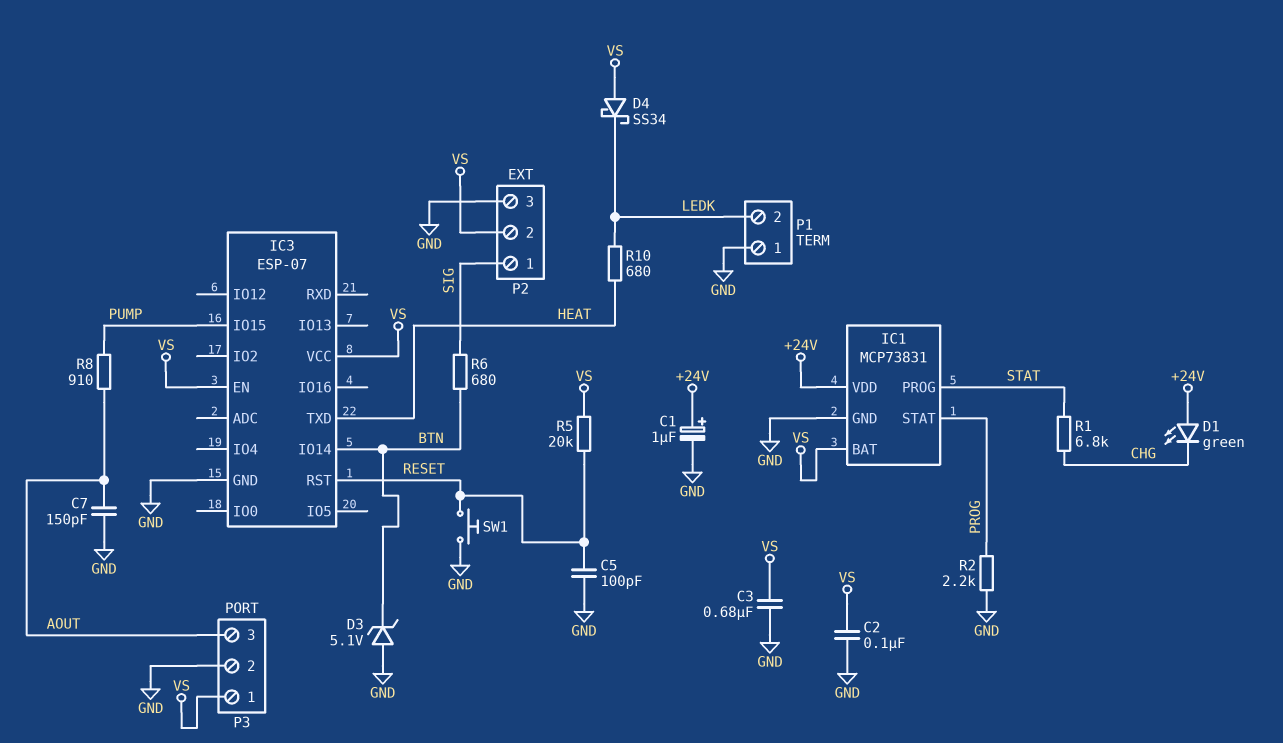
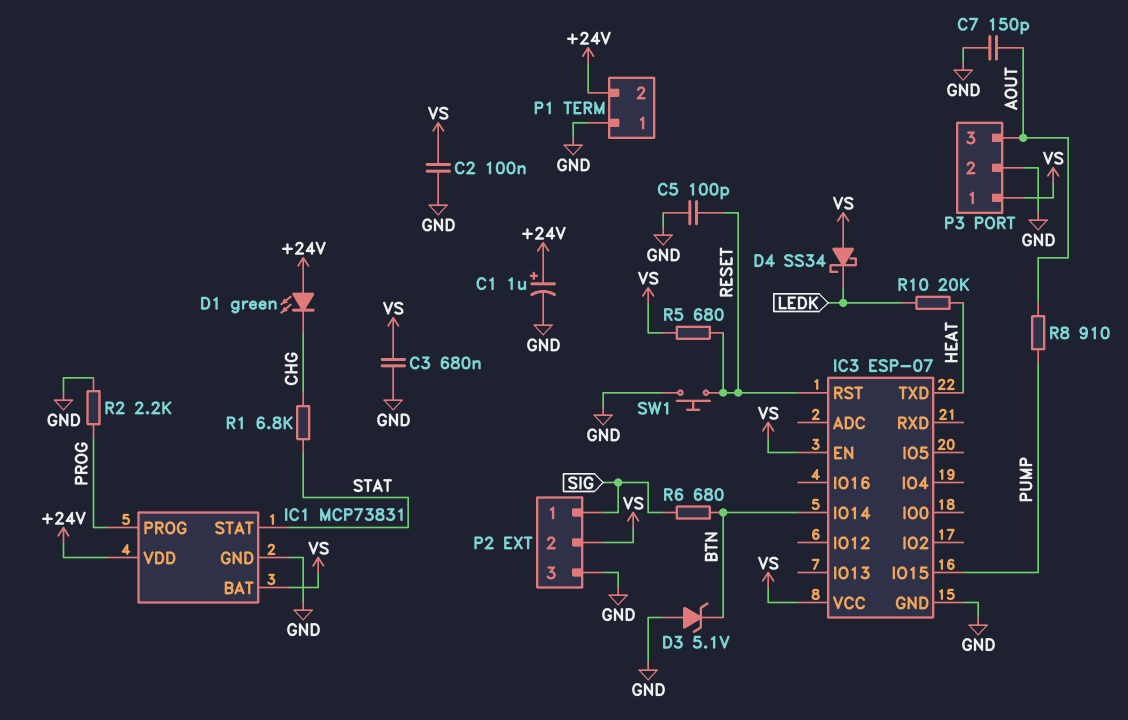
IC1 pin PROG: STAT -> PROG
IC1 pin STAT: PROG -> STAT
P1 pin 2: LEDK -> +24V
R5: 20k (RESET, VS) -> 680 (RESET, VS)
R10: 680 (HEAT, LEDK) -> 20k (HEAT, LEDK)

